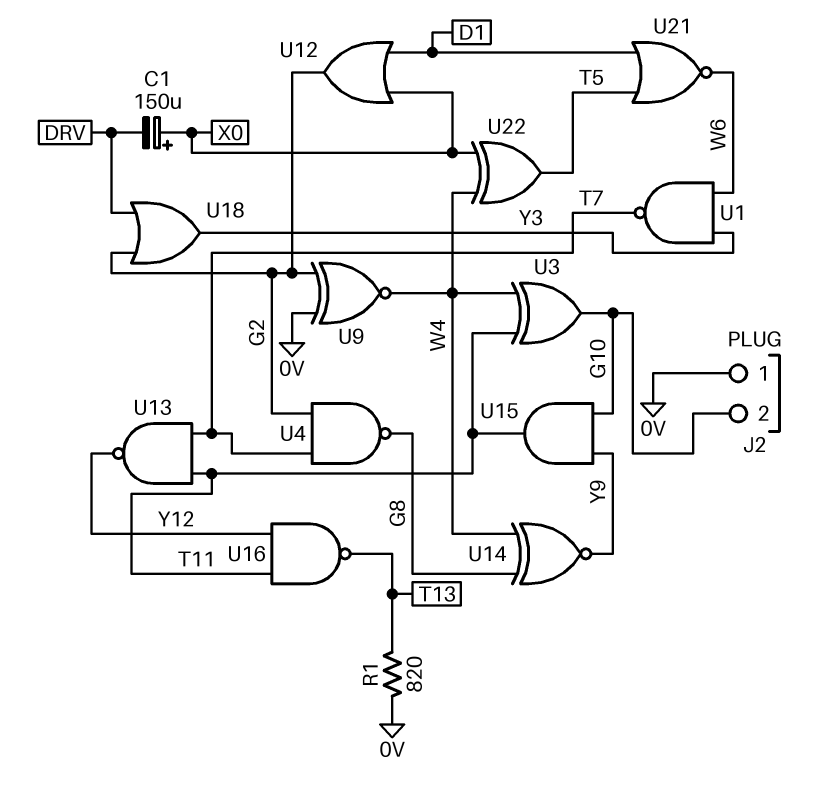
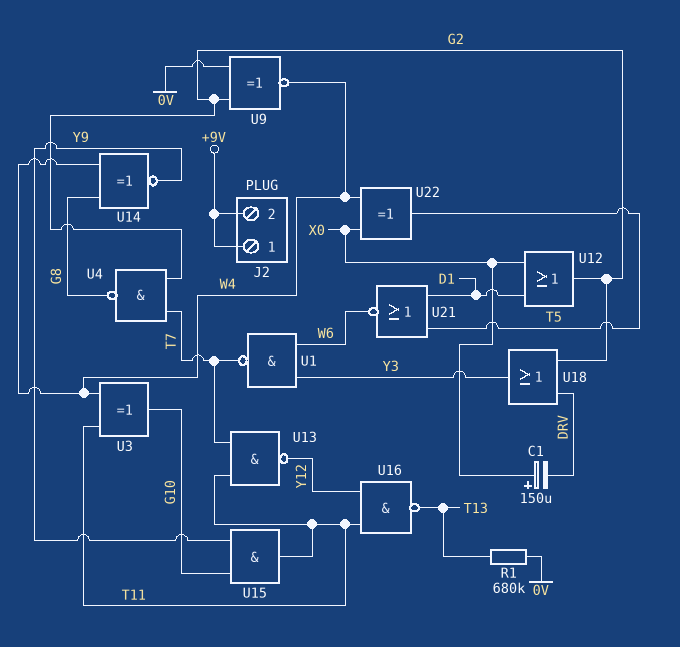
J2 pin 1: 0V -> +9V
J2 pin 2: G10 -> +9V
R1: 820 (0V, T13) -> 680k (0V, T13)

